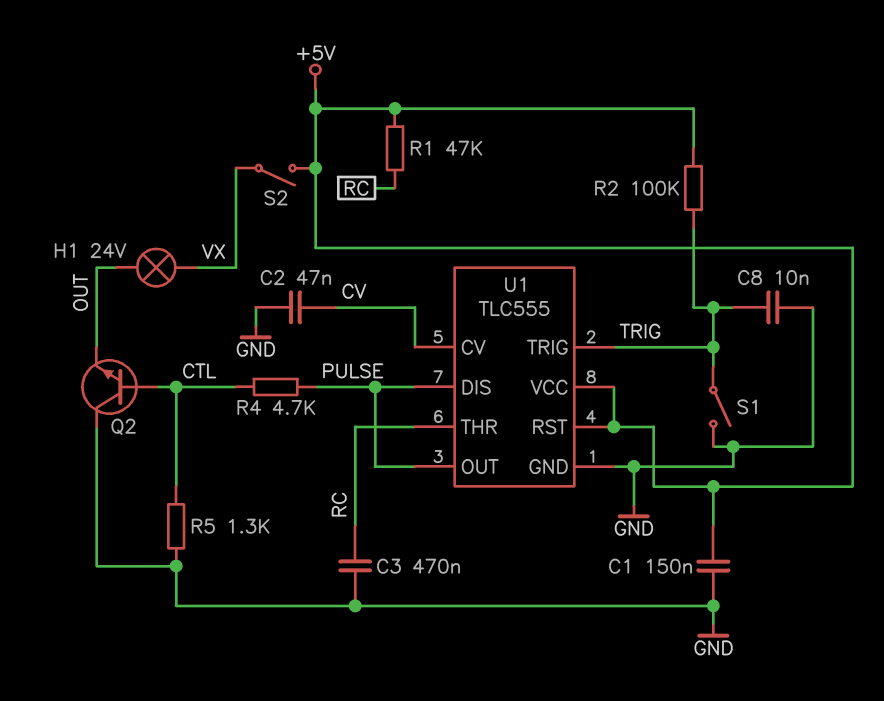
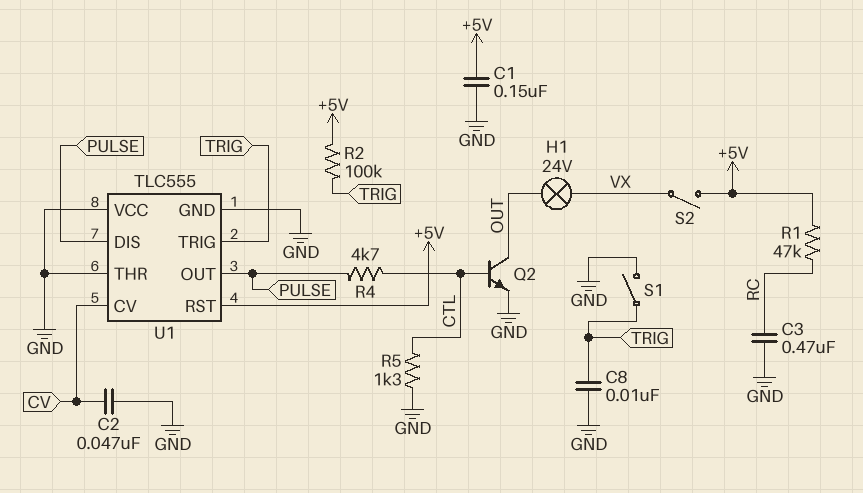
Q2: NPN (B CTL, C GND, E OUT) -> NPN (B CTL, C OUT, E GND)
U1 pin THR: RC -> GND
U1 pin VCC: +5V -> GND

